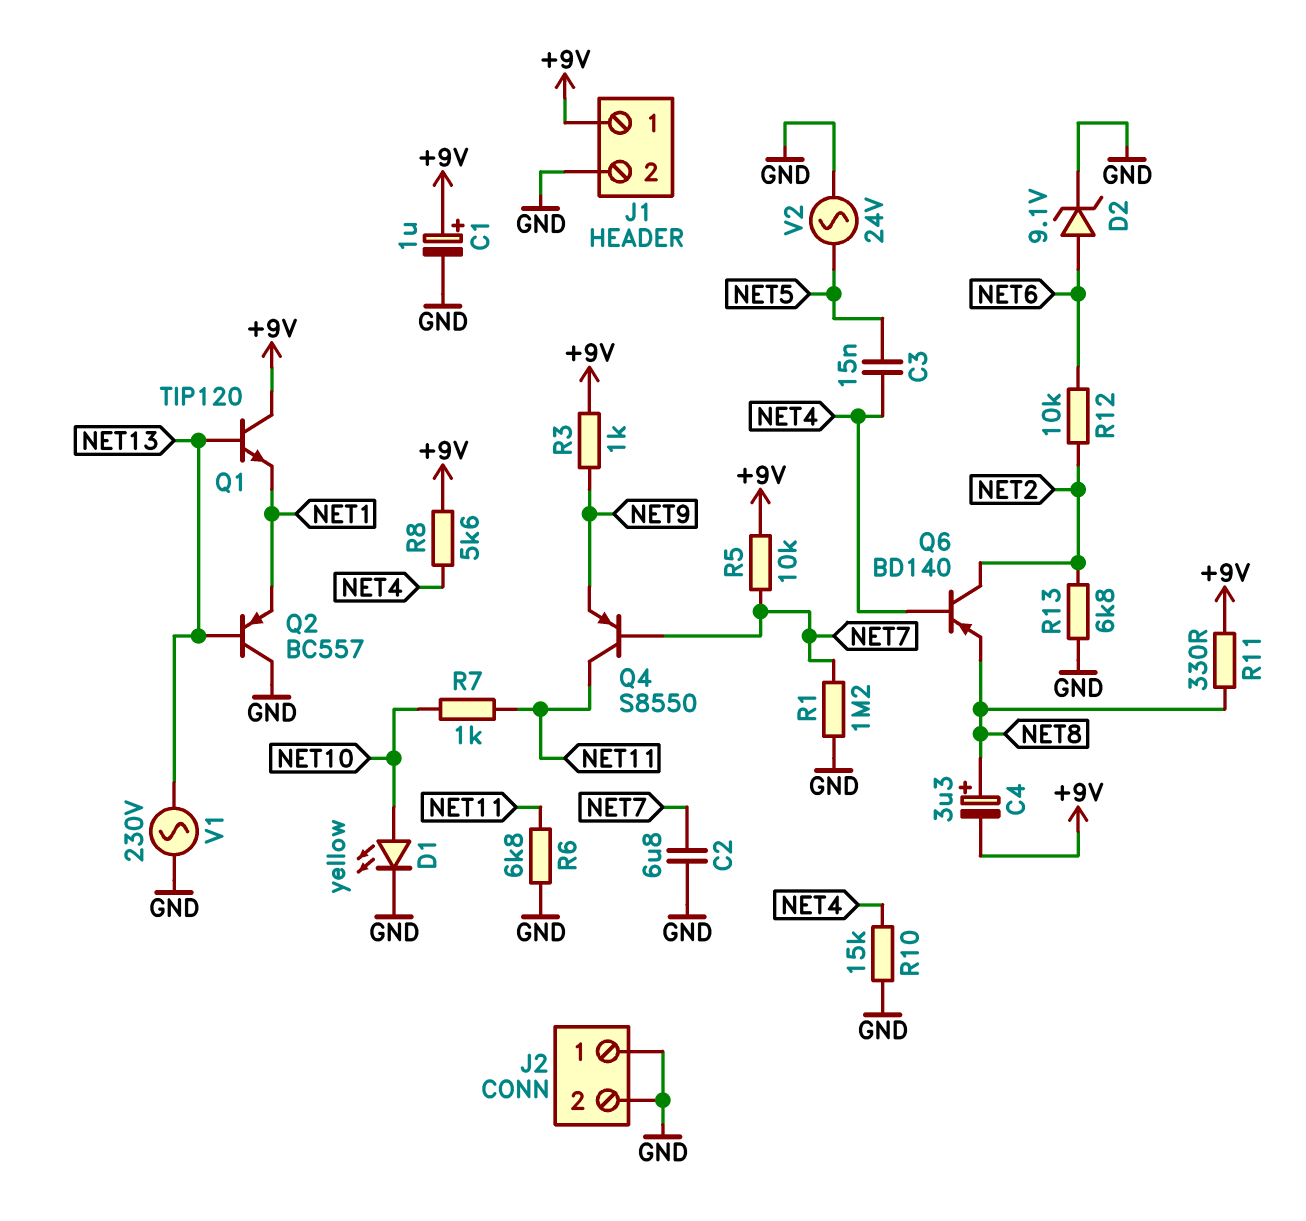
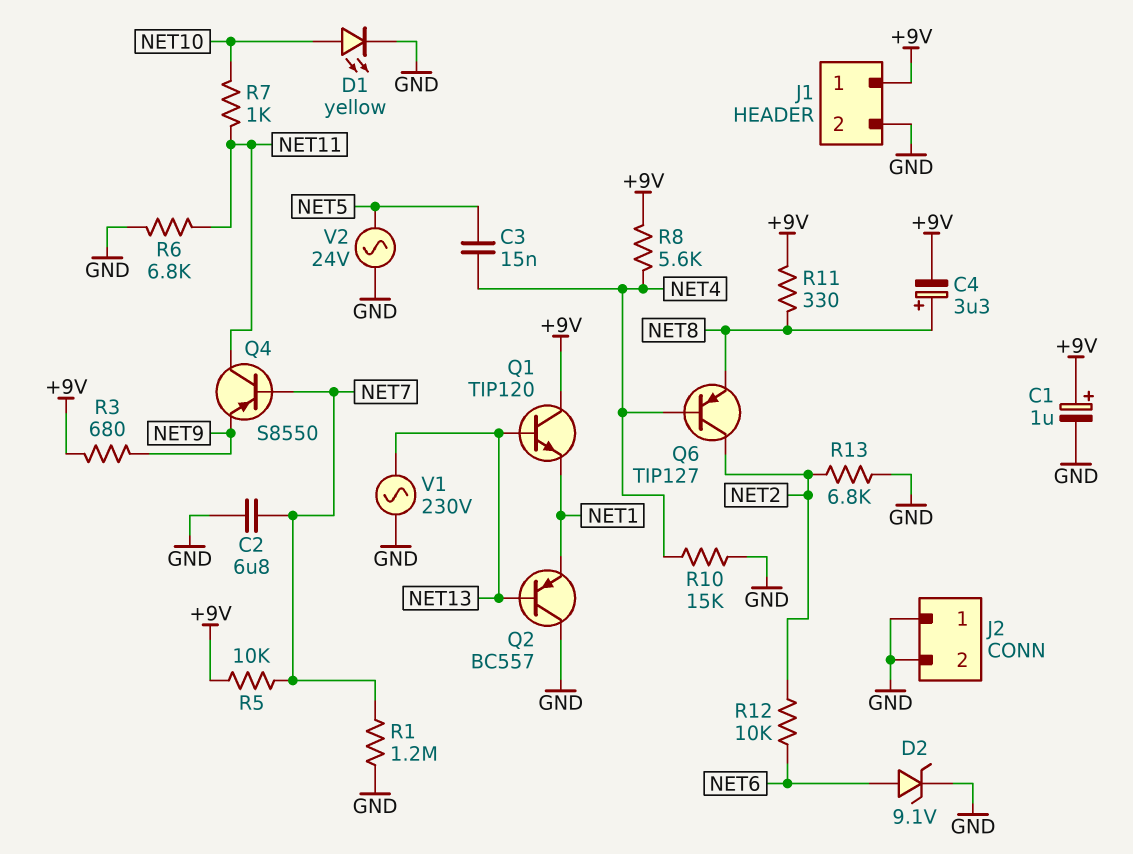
Q6: PNP BD140 (B NET4, C NET2, E NET8) -> PNP TIP127 (B NET4, C NET2, E NET8)
R3: 1k (+9V, NET9) -> 680 (+9V, NET9)

